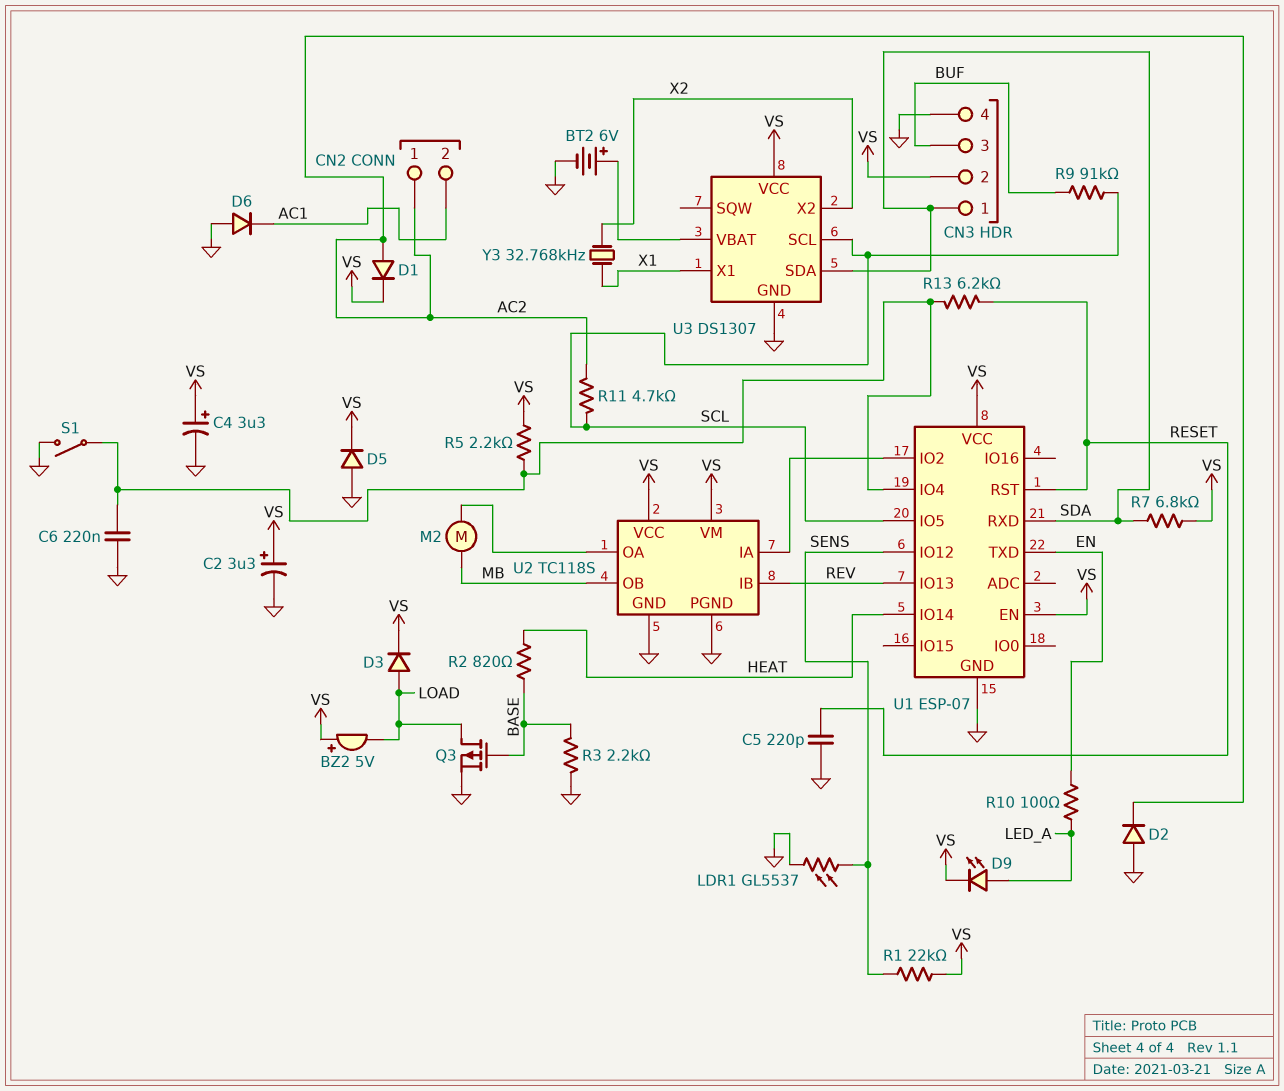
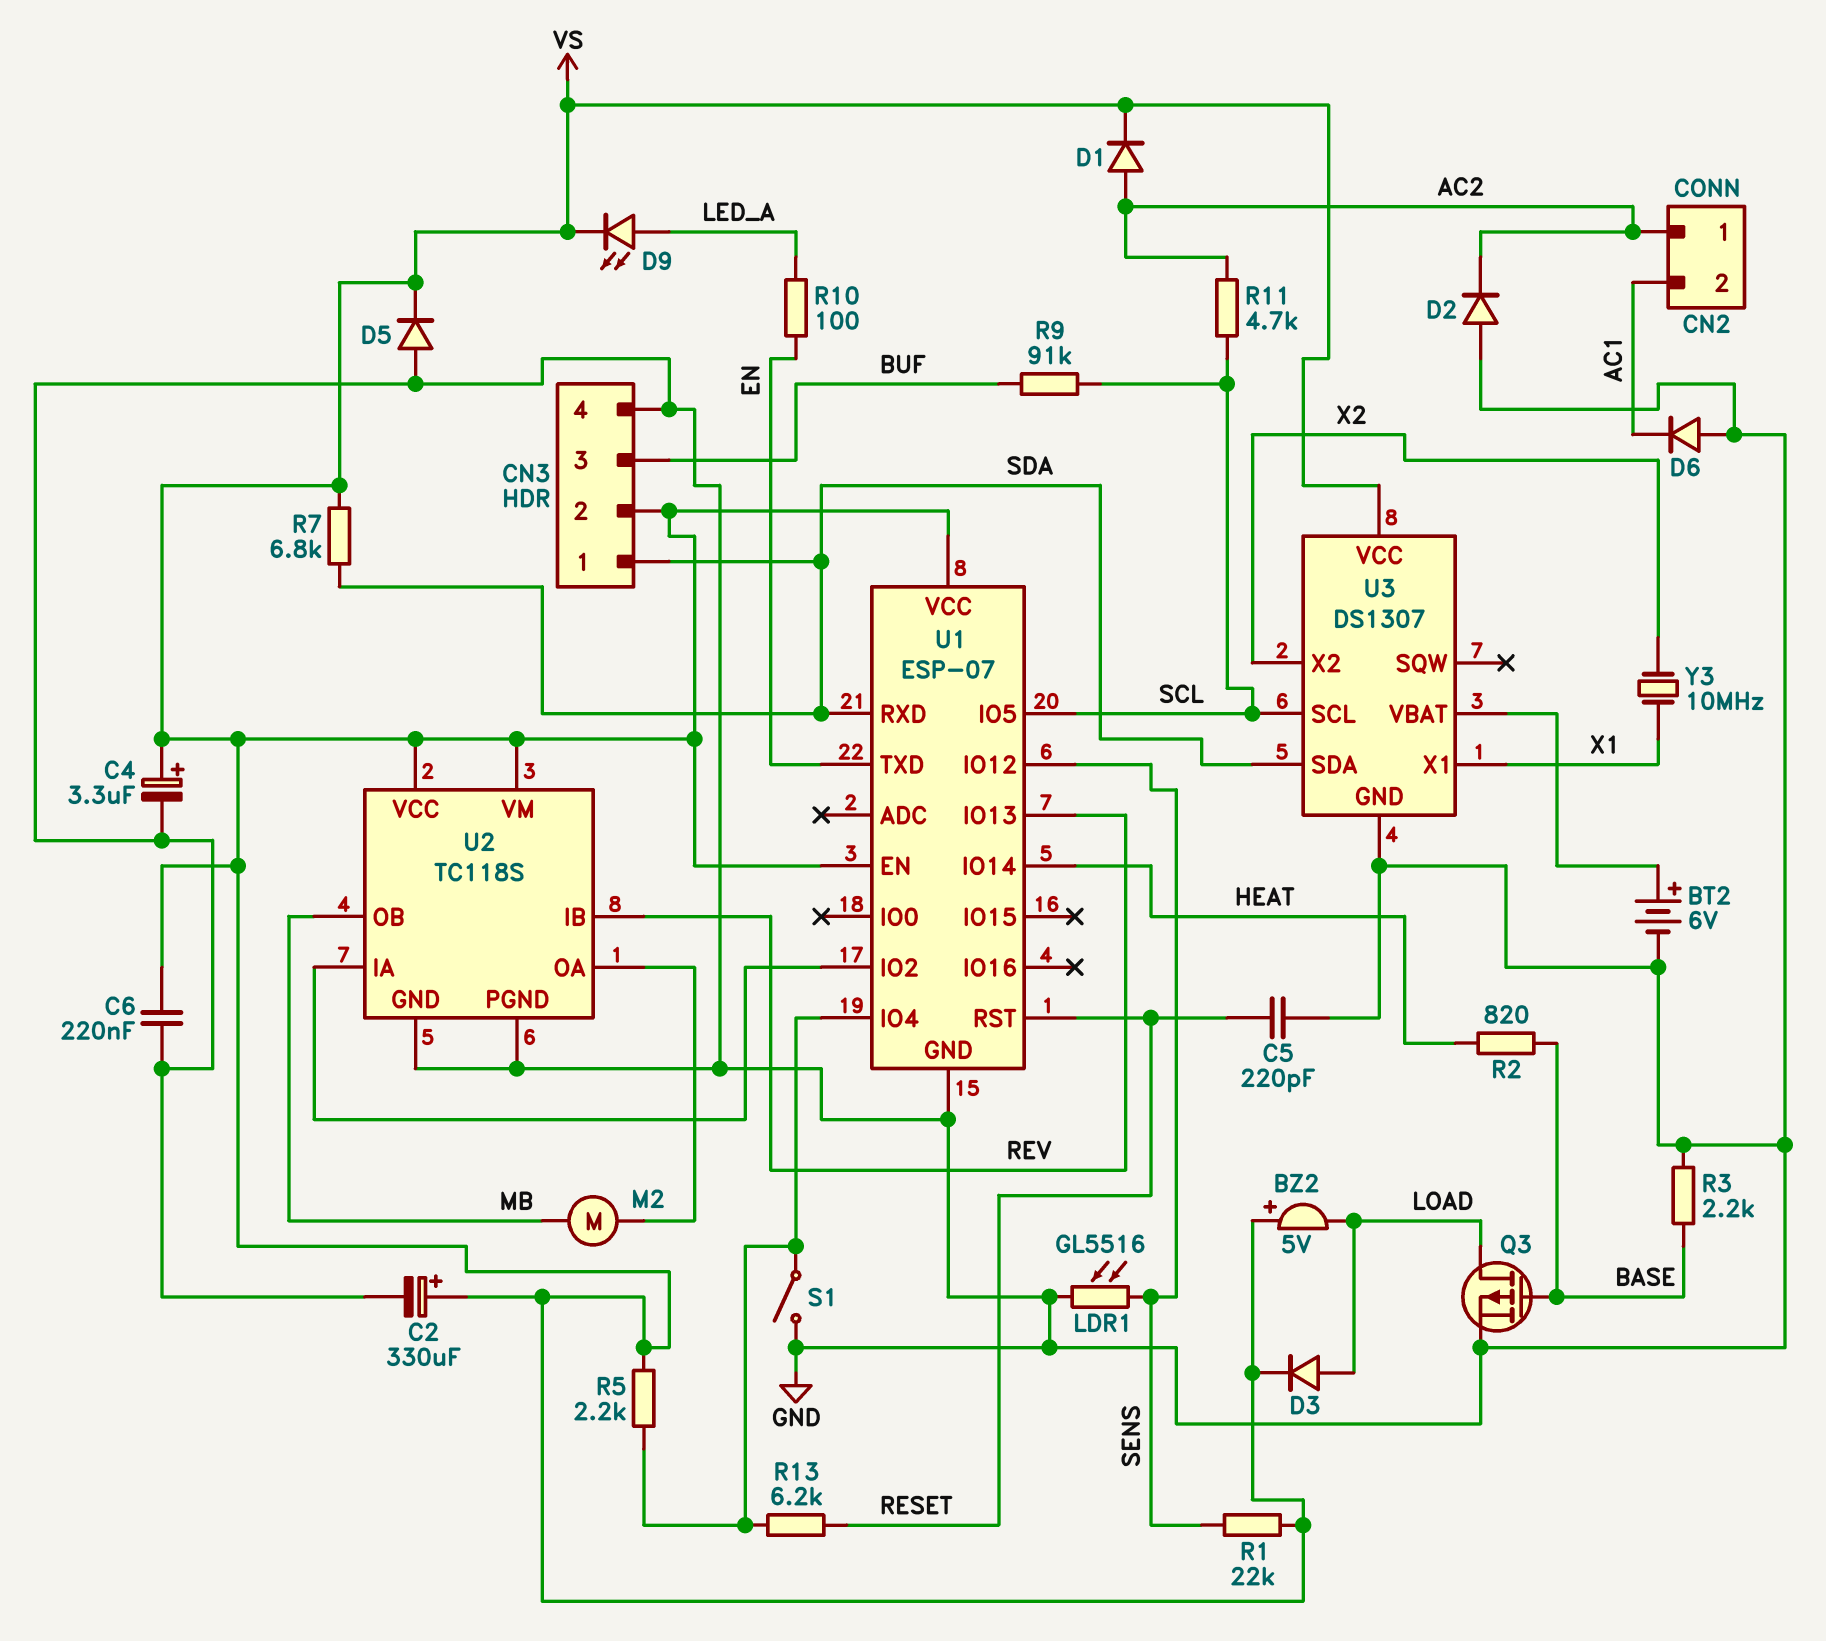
C2: 3.3uF (plus VS, minus GND) -> 330uF (plus VS, minus GND)
C6: 220nF (GND, U1/IO4) -> 220nF (GND, VS)
LDR1: GL5537 (GND, SENS) -> GL5516 (GND, SENS)
Y3: 32.768kHz (X1, X2) -> 10MHz (X1, X2)

